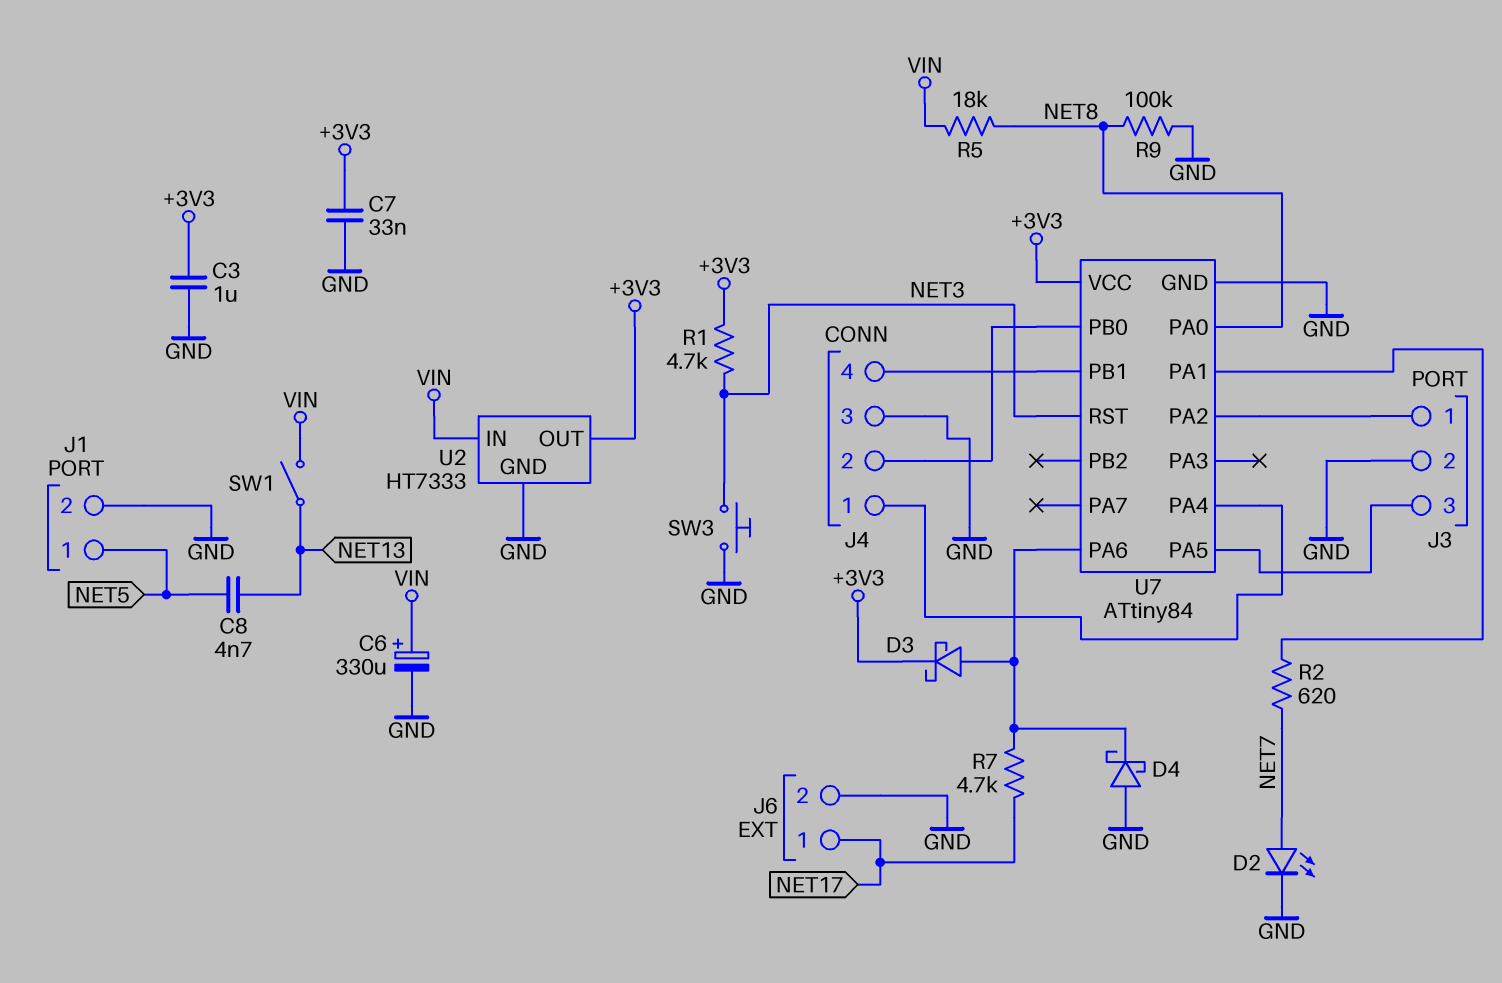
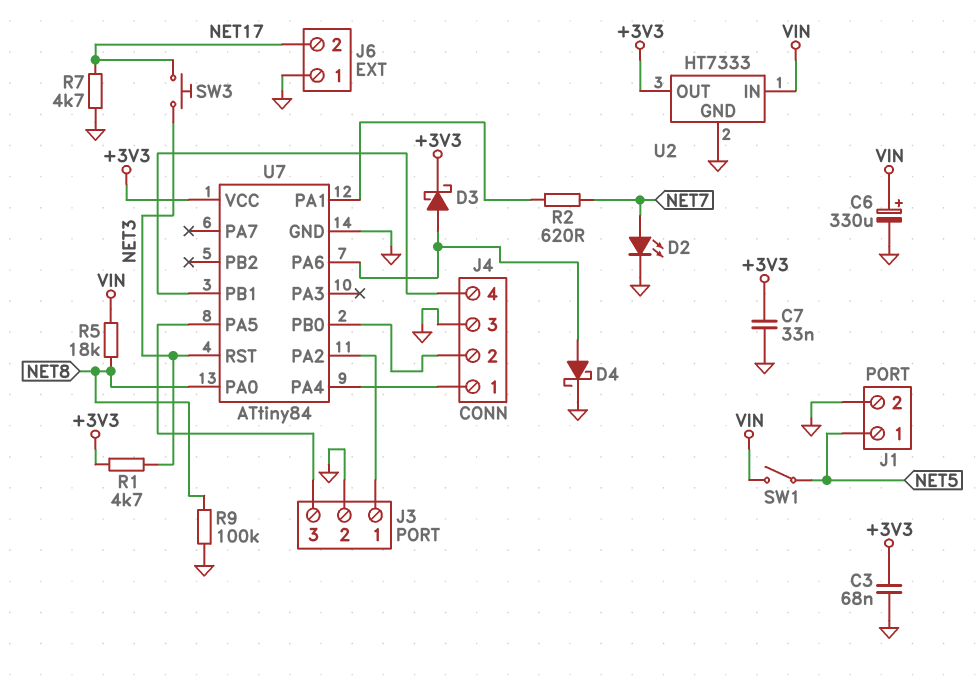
C3: 1uF (+3V3, GND) -> 68nF (+3V3, GND)
C8: 4.7nF (NET5, NET13) -> none
D4: schottky (A GND, K U7/PA6) -> schottky (A U7/PA6, K GND)
J6 pin 1: NET17 -> GND
J6 pin 2: GND -> NET17
R7: 4.7k (NET17, U7/PA6) -> 4.7k (GND, NET17)
SW1: switch (NET13, VIN) -> switch (NET5, VIN)
SW3: button (GND, NET3) -> button (NET3, NET17)

